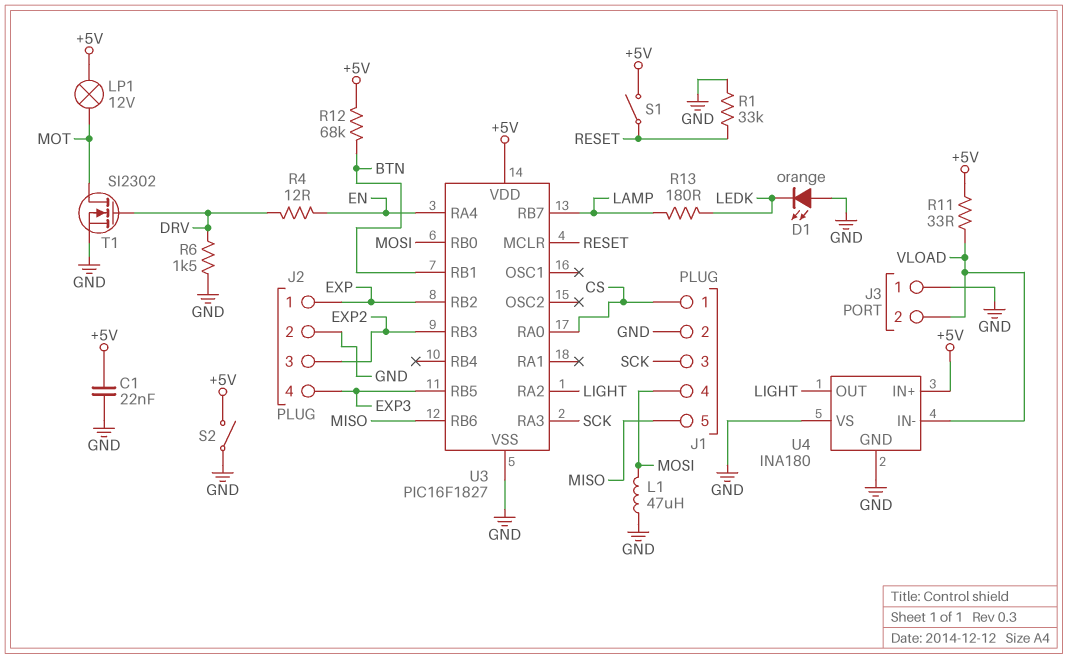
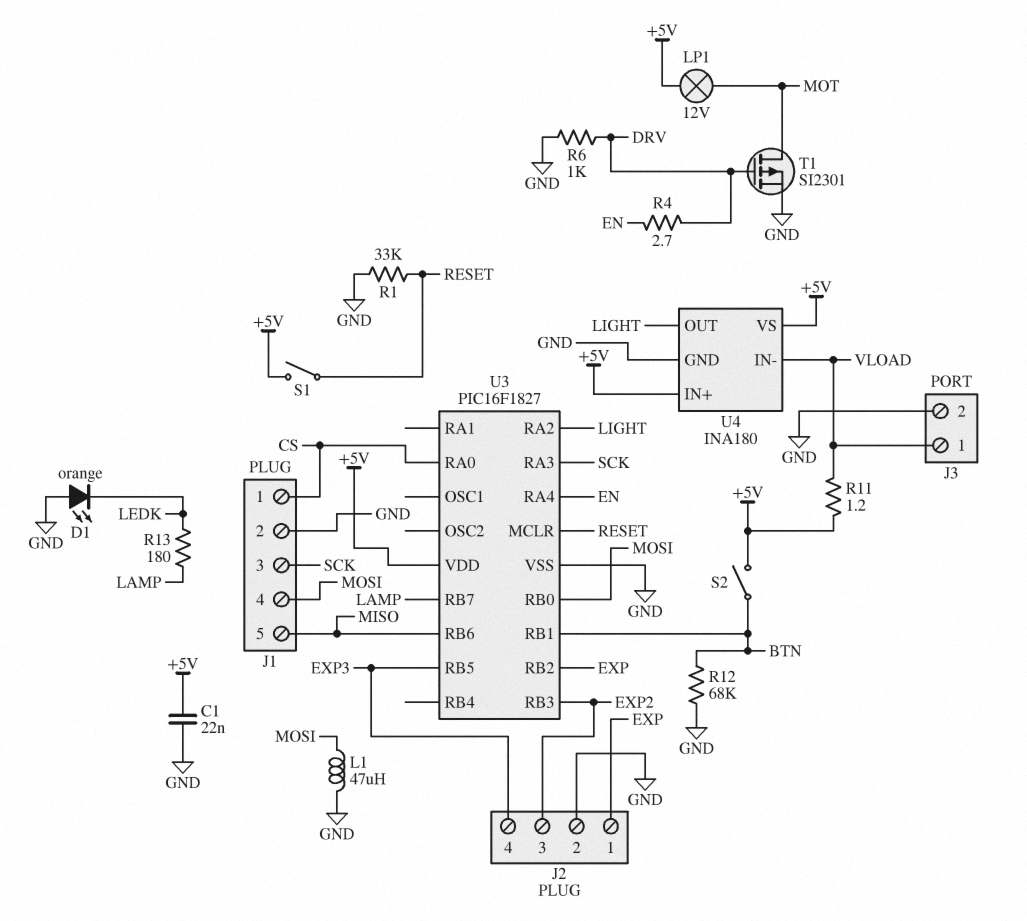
J3 pin 1: GND -> VLOAD
J3 pin 2: VLOAD -> GND
R4: 12 (DRV, EN) -> 2.7 (DRV, EN)
R6: 1.5k (DRV, GND) -> 1k (DRV, GND)
R11: 33 (+5V, VLOAD) -> 1.2 (+5V, VLOAD)
R12: 68k (+5V, BTN) -> 68k (BTN, GND)
S2: switch (+5V, GND) -> switch (+5V, BTN)
T1: NMOS SI2302 (G DRV, D MOT, S GND) -> PMOS SI2301 (G DRV, D MOT, S GND)
U4 pin VS: GND -> +5V

